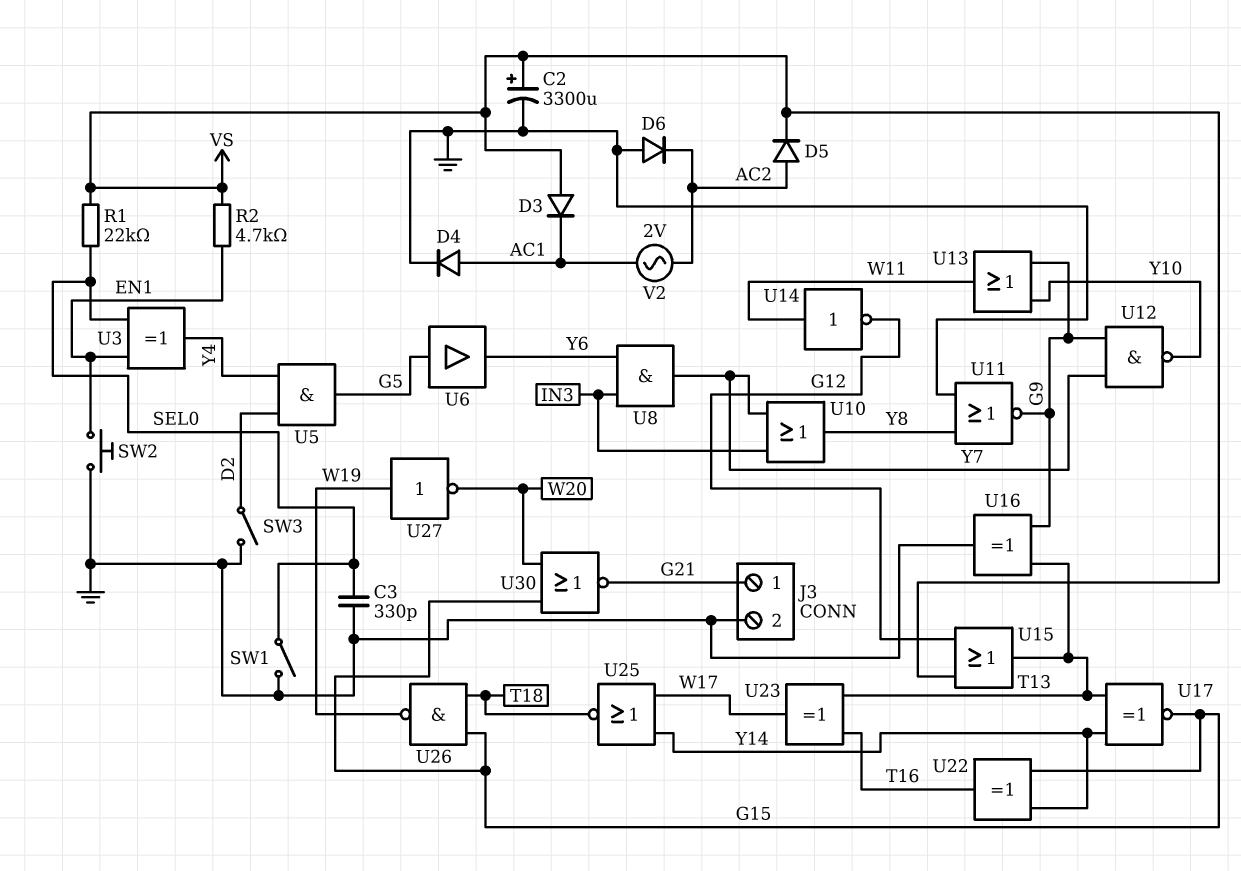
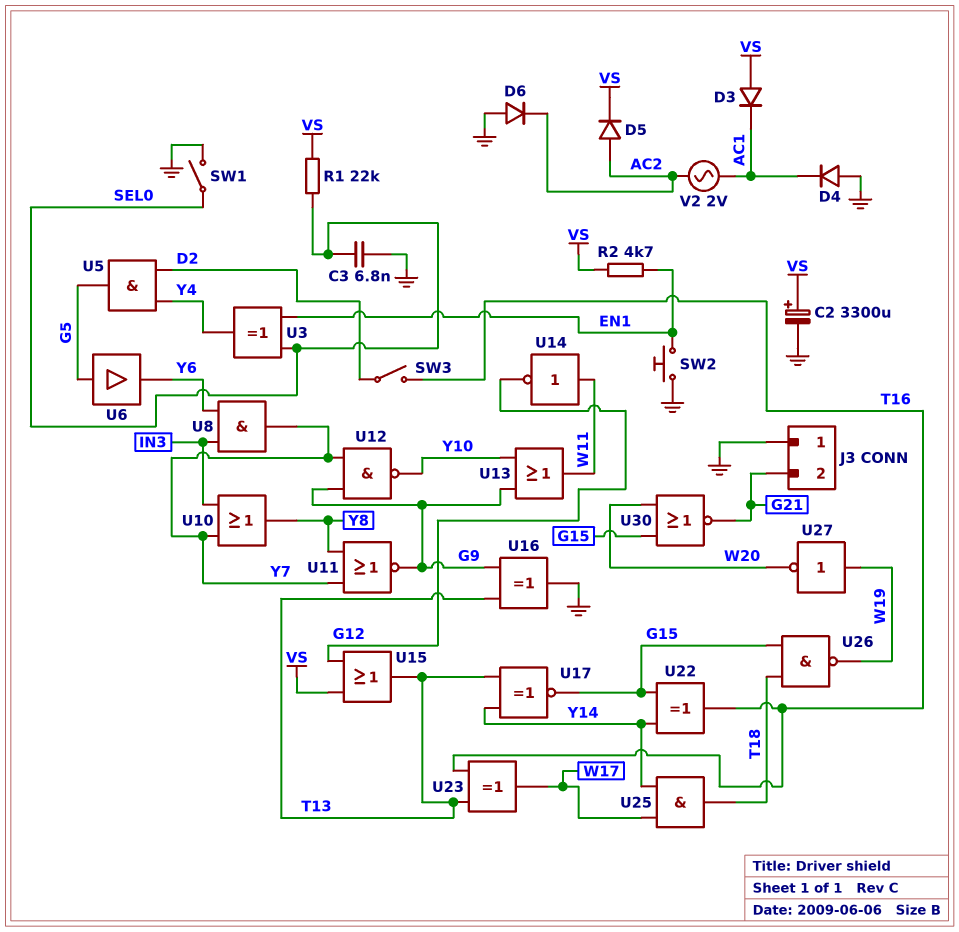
C3: 330pF (GND, SEL0) -> 6.8nF (GND, SEL0)
D4: diode (A AC1, K GND) -> diode (A GND, K AC1)
J3 pin 1: G21 -> GND
J3 pin 2: GND -> G21
SW3: switch (D2, GND) -> switch (D2, T16)
U11: NOR (in GND, in Y8, out G9) -> NOR (in Y7, in Y8, out G9)
U25: NOR (in W17, in Y14, out T18) -> AND (in W17, in Y14, out T18)

